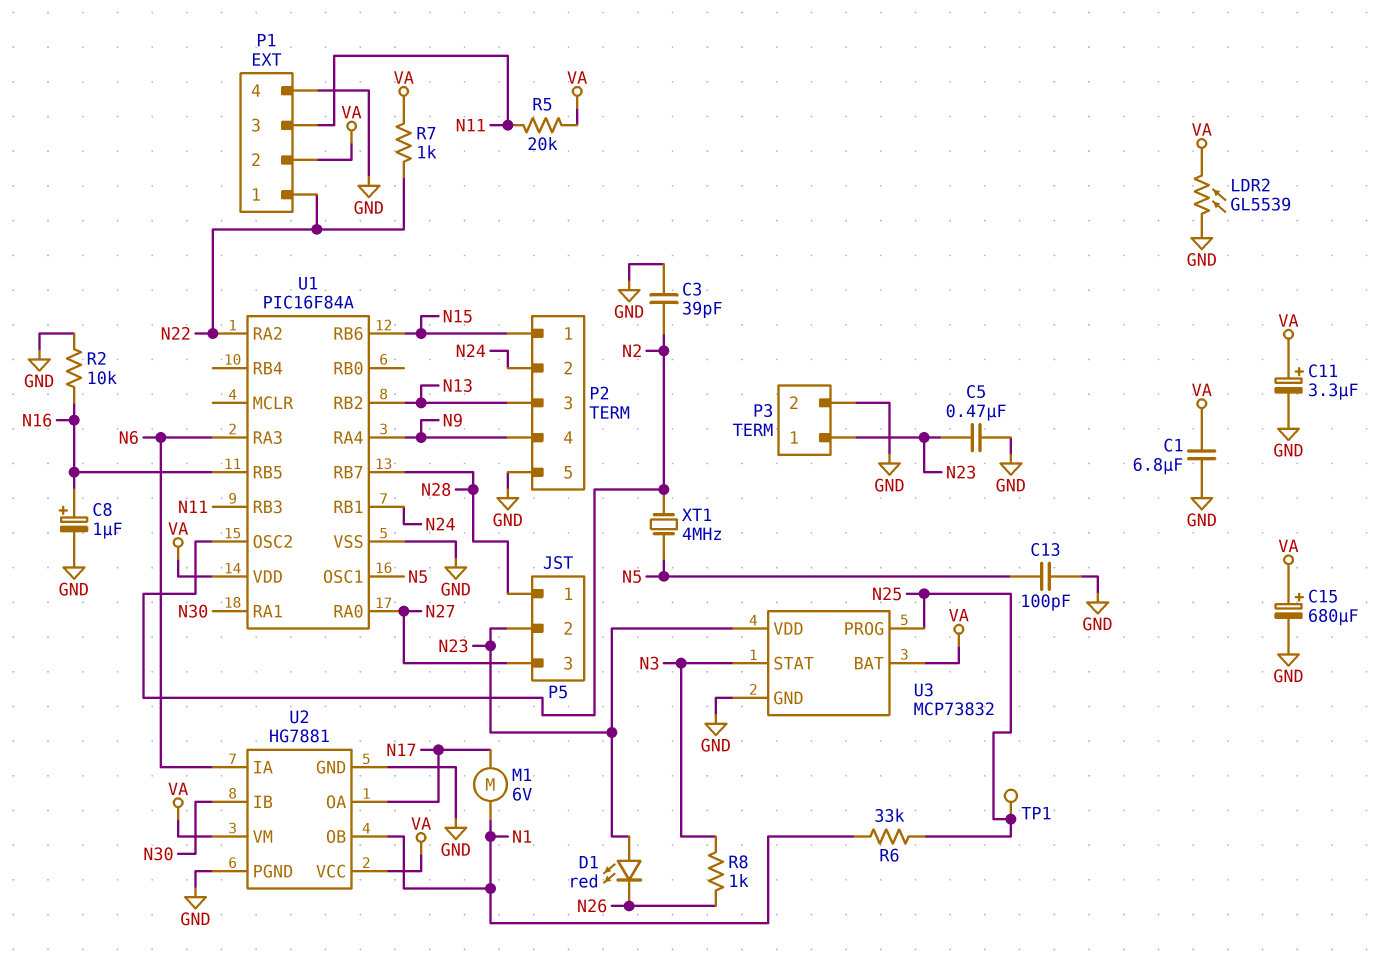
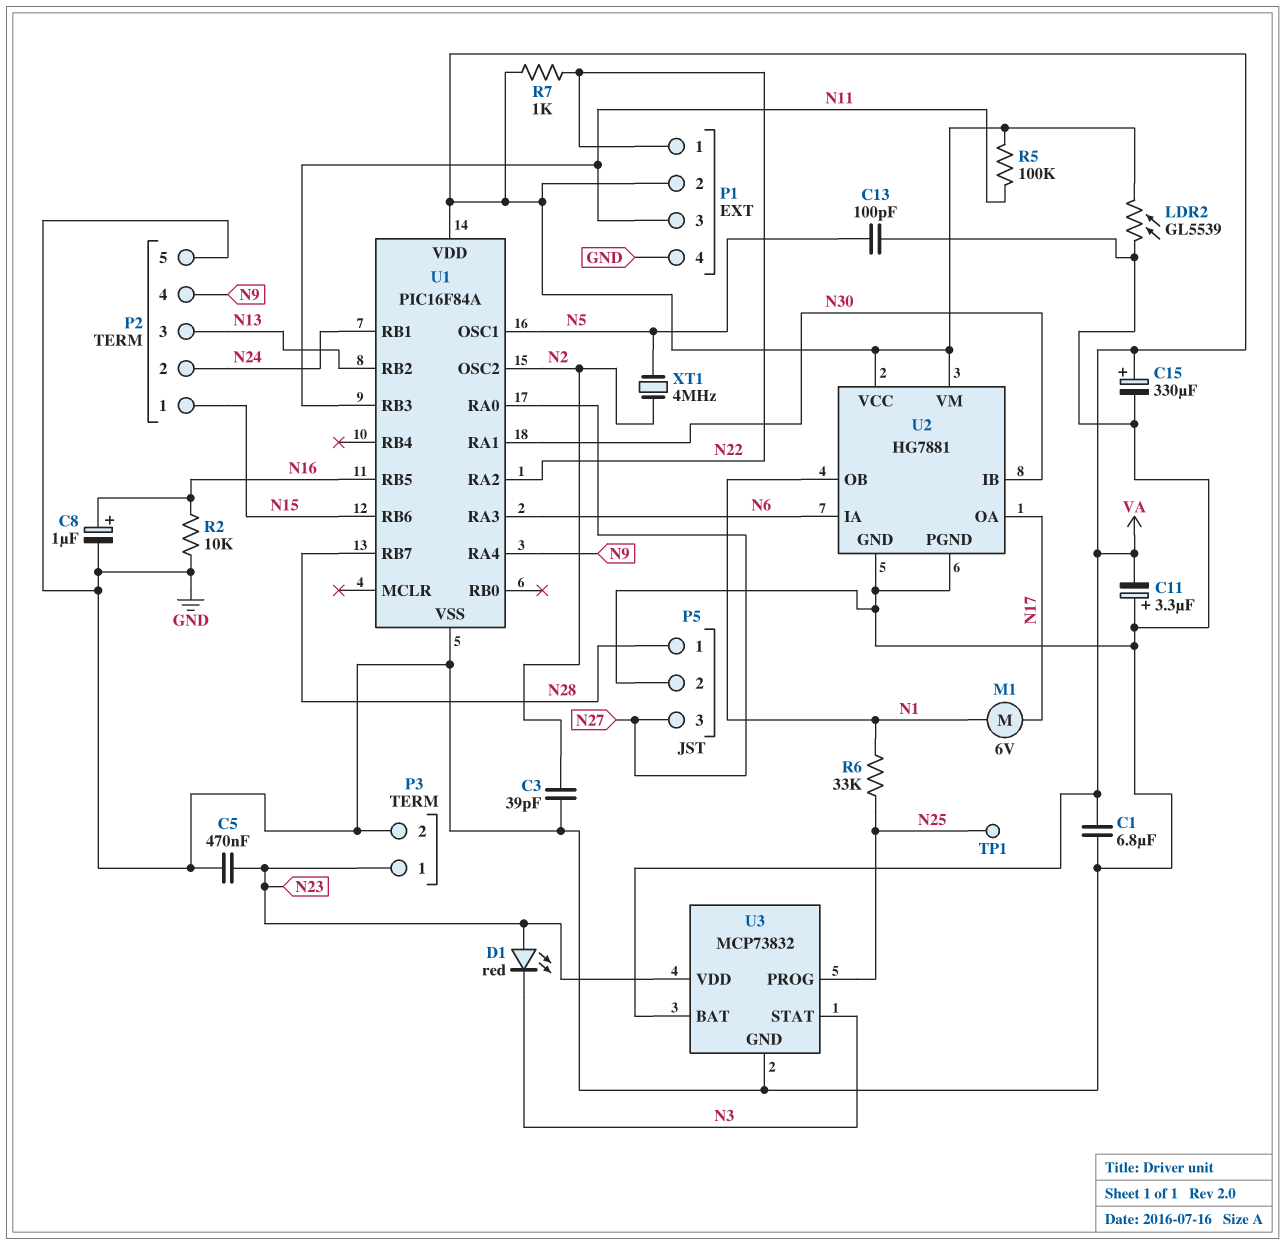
C11: 3.3uF (plus VA, minus GND) -> 3.3uF (plus GND, minus VA)
C15: 680uF (plus VA, minus GND) -> 330uF (plus VA, minus GND)
D1: LED red (A N23, K N26) -> LED red (A N23, K N3)
P5 pin 2: N23 -> GND
R5: 20k (N11, VA) -> 100k (N11, VA)
R8: 1k (N3, N26) -> none

